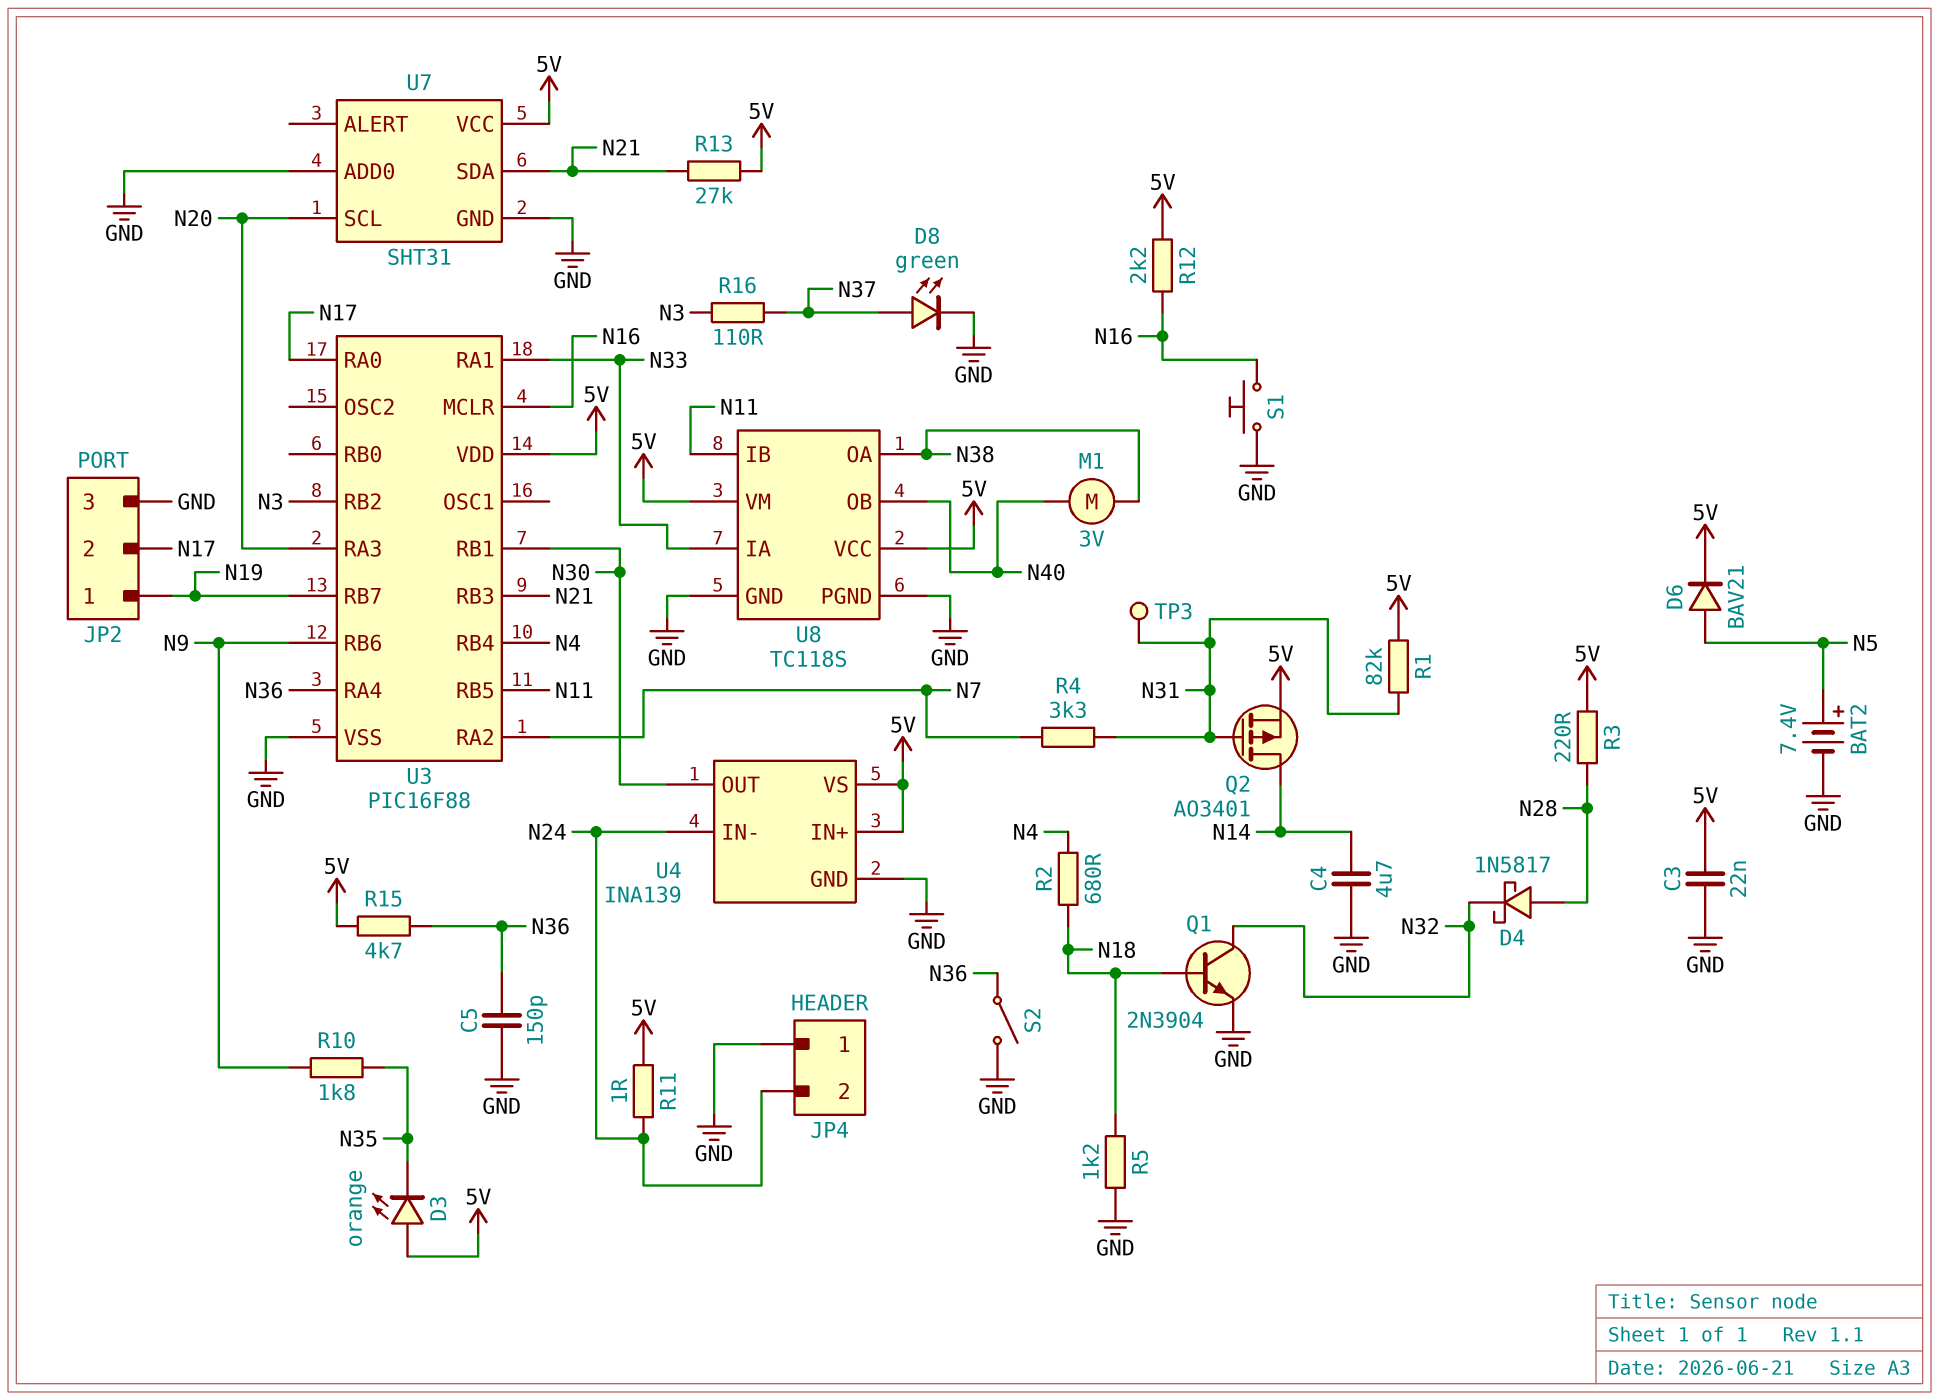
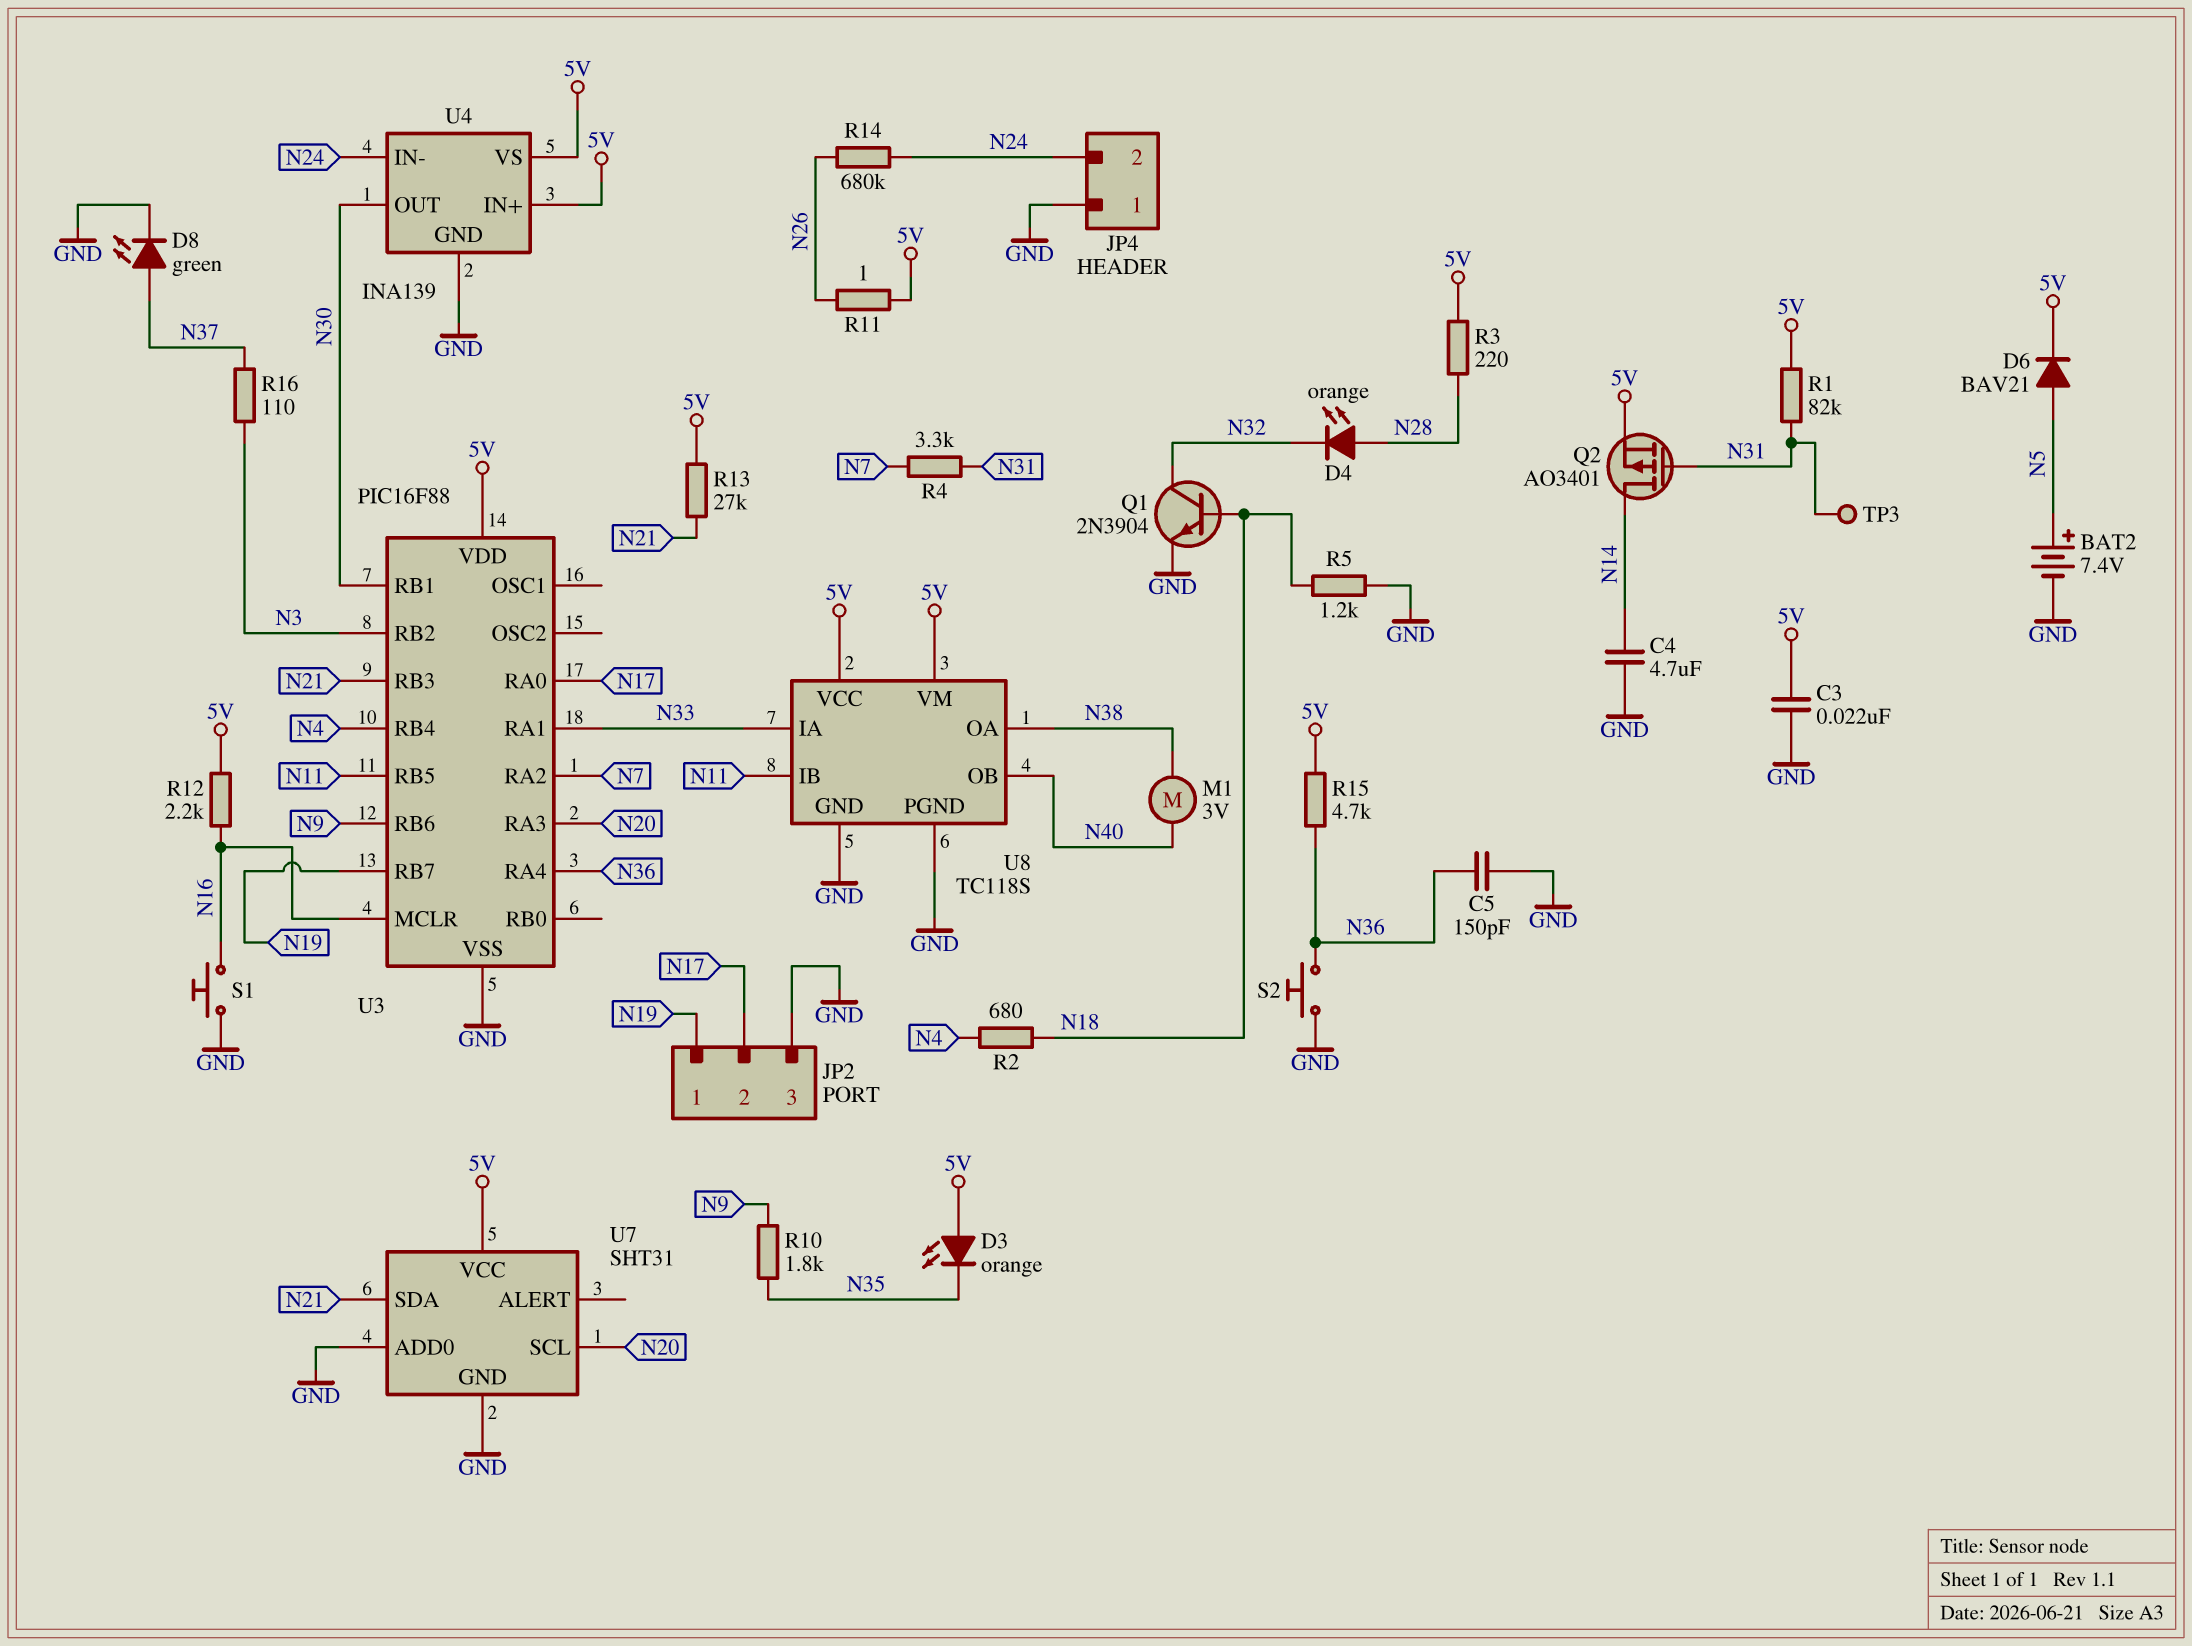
D4: schottky 1N5817 (A N28, K N32) -> LED orange (A N28, K N32)
R11: 1 (5V, N24) -> 1 (5V, N26)
R14: none -> 680k (N24, N26)
S2: switch (GND, N36) -> button (GND, N36)

